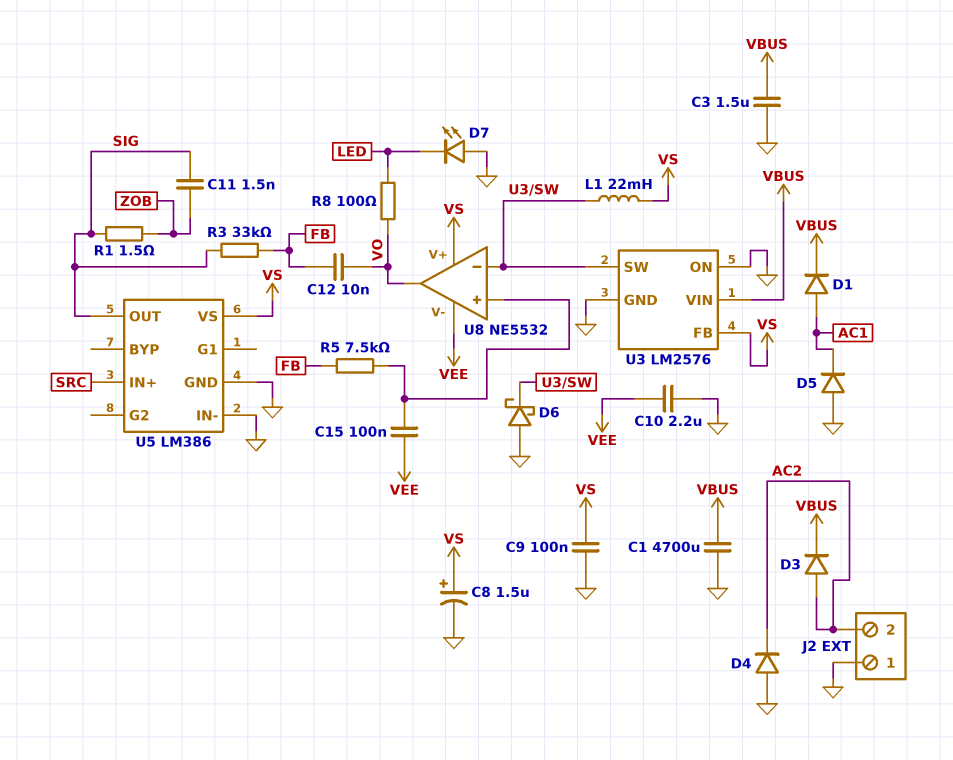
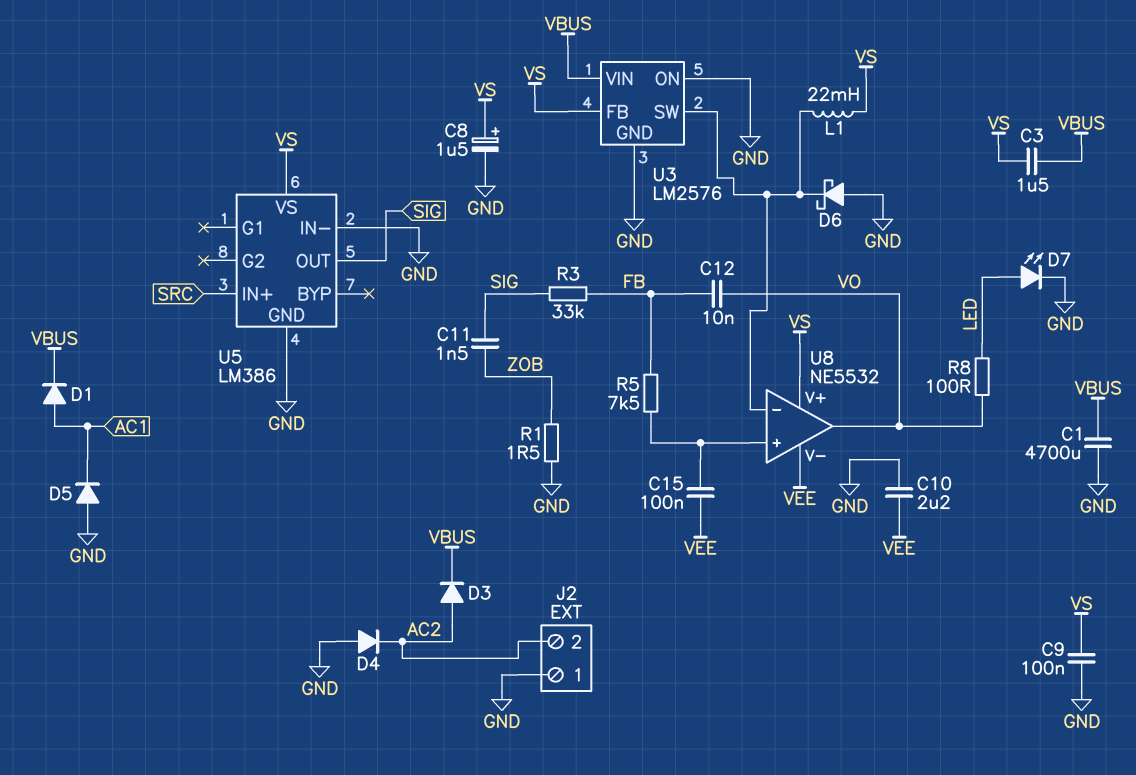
C3: 1.5uF (GND, VBUS) -> 1.5uF (VBUS, VS)
D7: LED (A GND, K LED) -> LED (A LED, K GND)
R1: 1.5 (SIG, ZOB) -> 1.5 (GND, ZOB)

